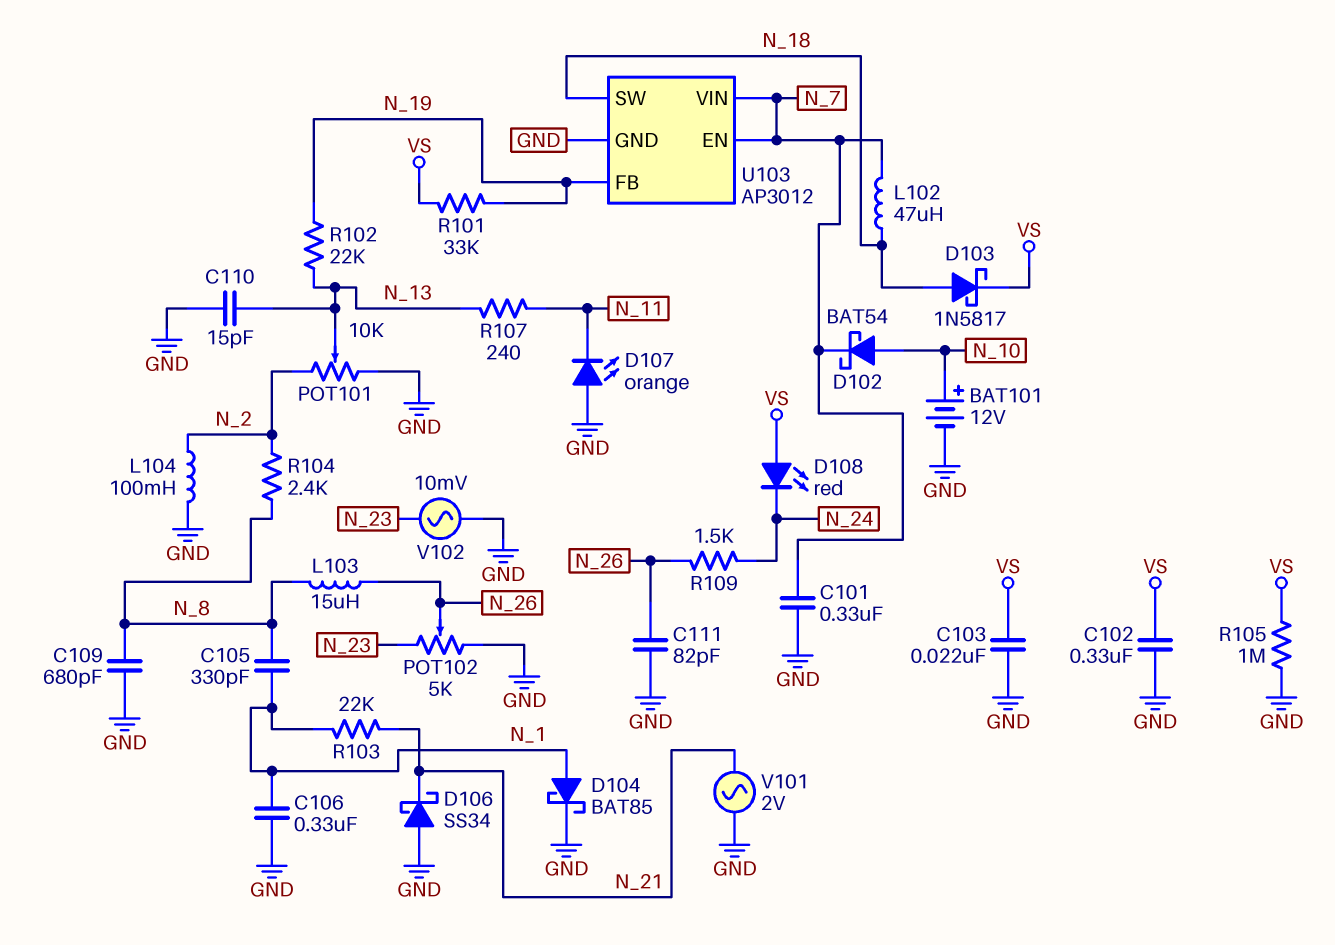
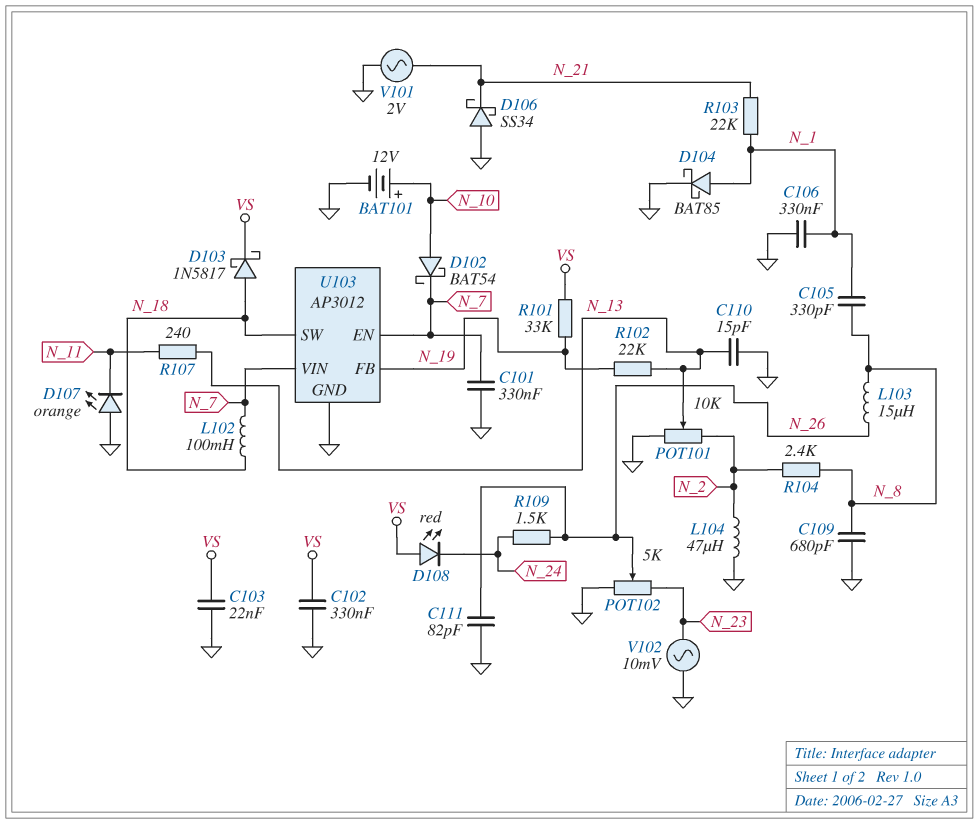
L102: 47uH (N_7, N_18) -> 100mH (N_7, N_18)
L104: 100mH (GND, N_2) -> 47uH (GND, N_2)
R105: 1M (GND, VS) -> none

